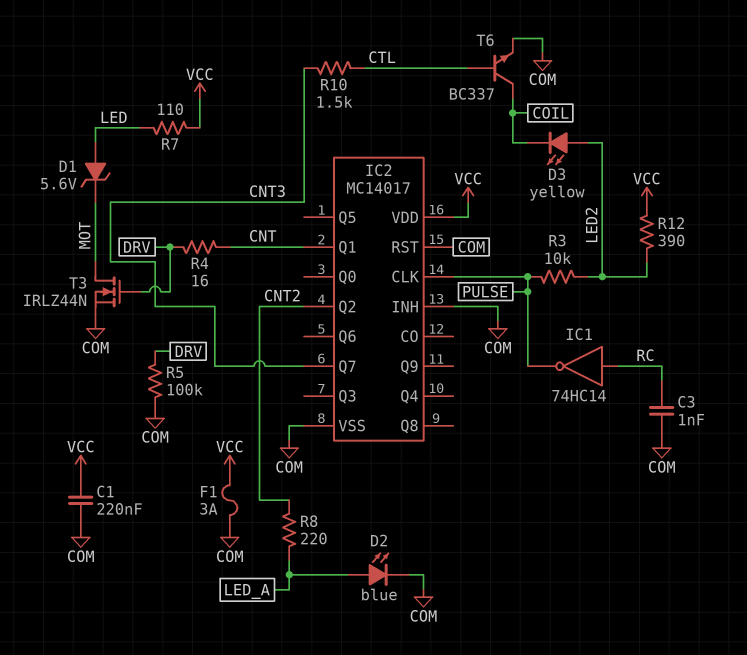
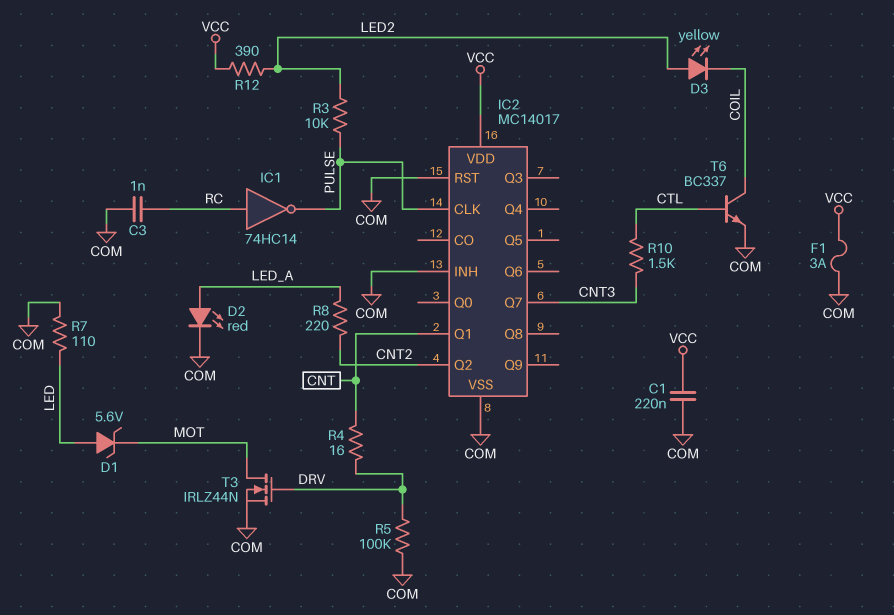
D2: LED blue (A LED_A, K COM) -> LED red (A LED_A, K COM)
R7: 110 (LED, VCC) -> 110 (COM, LED)

